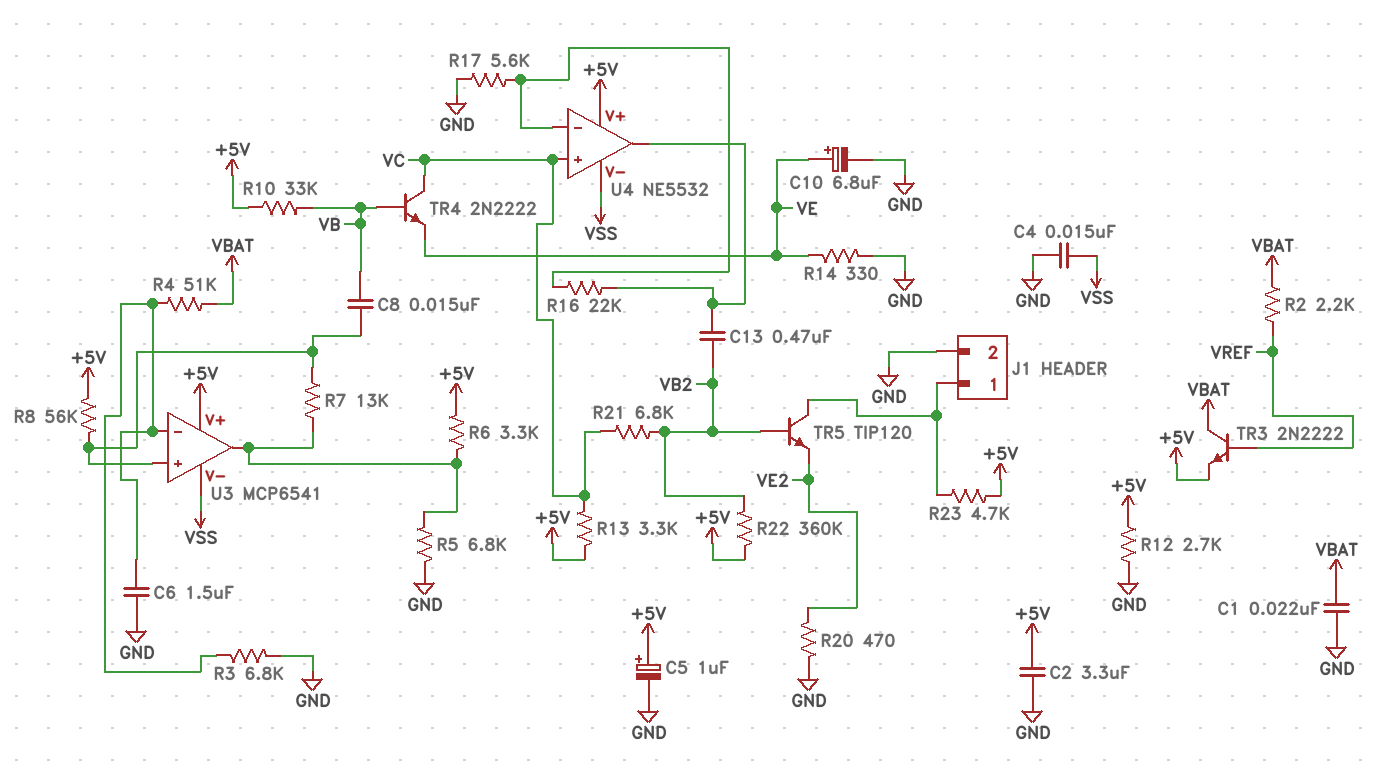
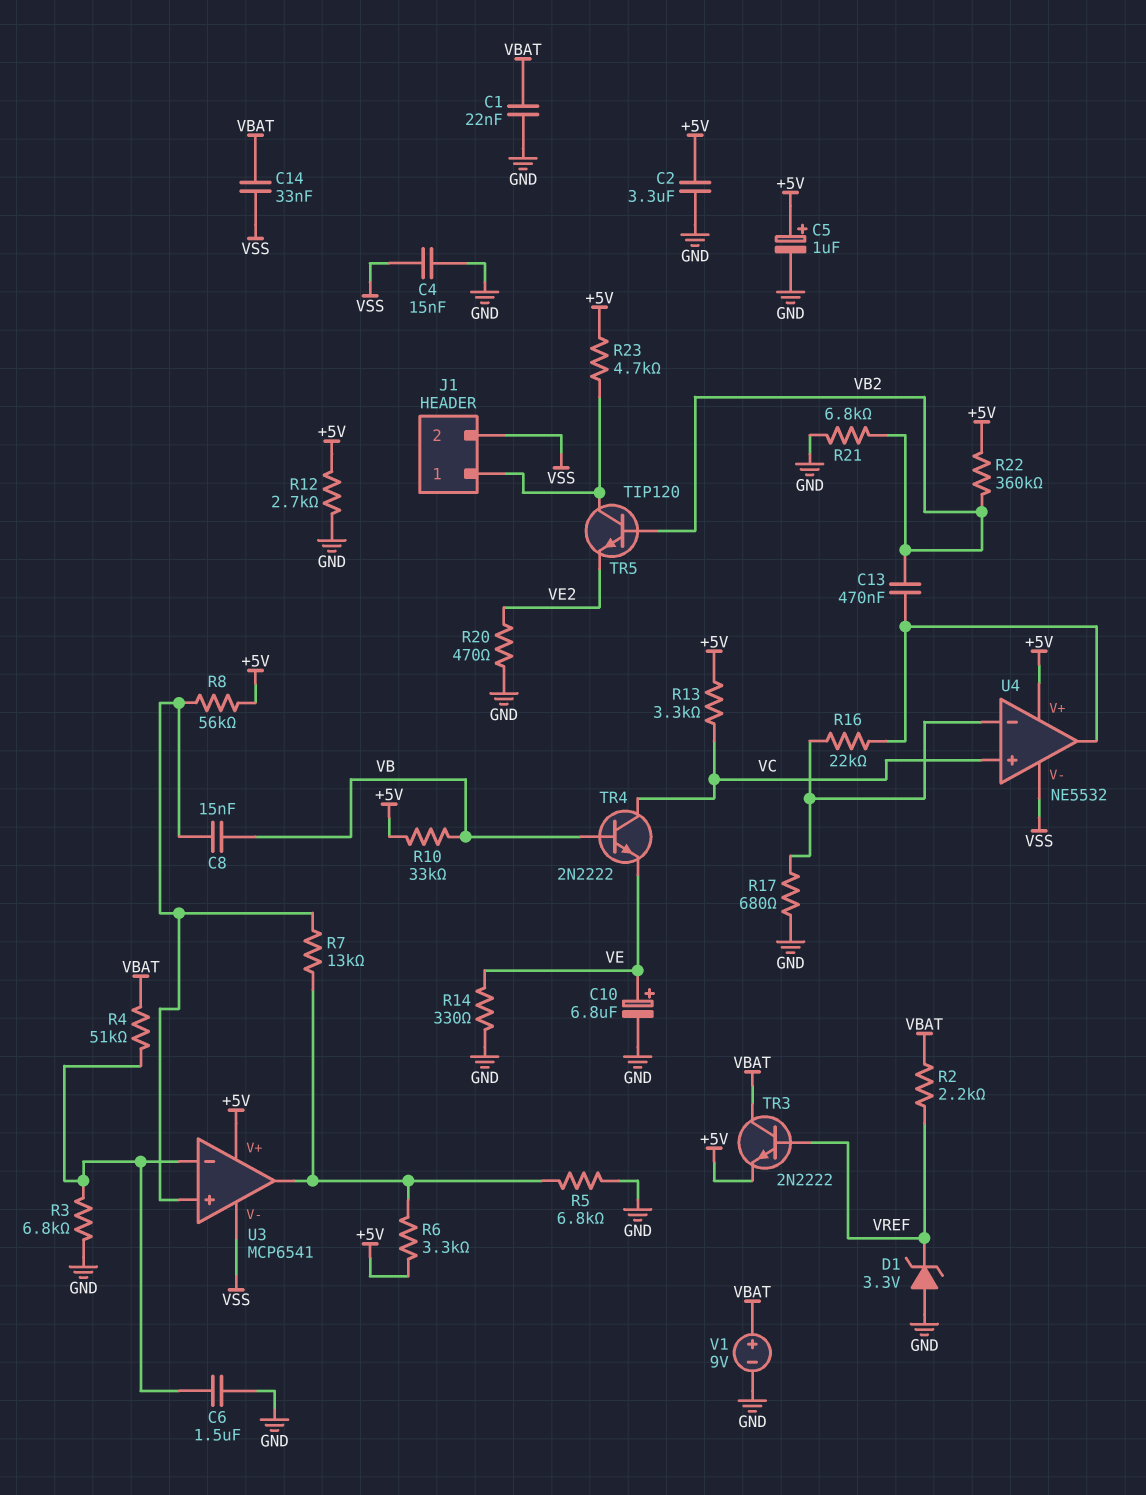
C14: none -> 33nF (VBAT, VSS)
D1: none -> zener 3.3V (A GND, K VREF)
J1 pin 2: GND -> VSS
R17: 5.6k (GND, U4/in-) -> 680 (GND, U4/in-)
R21: 6.8k (VB2, VC) -> 6.8k (GND, VB2)
V1: none -> 9V (plus VBAT, minus GND)

